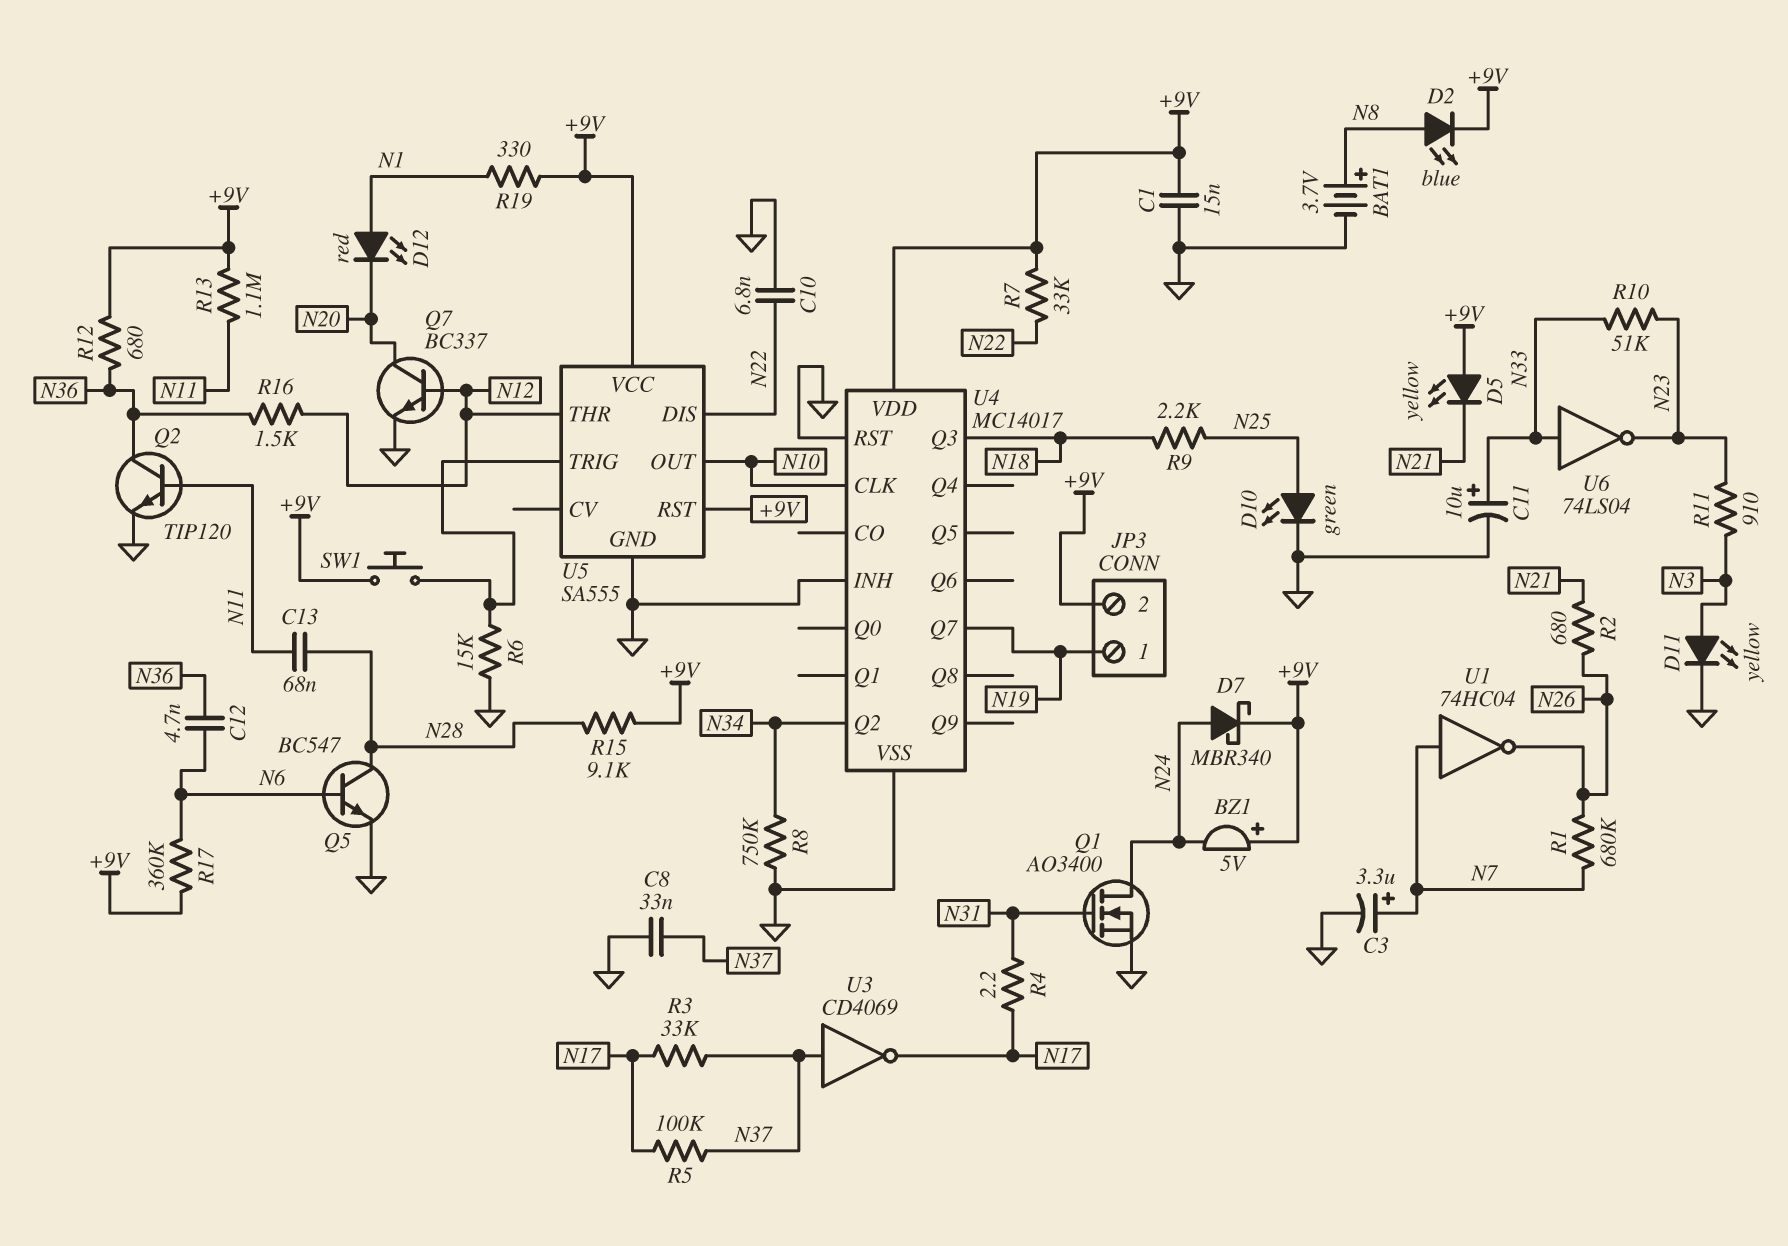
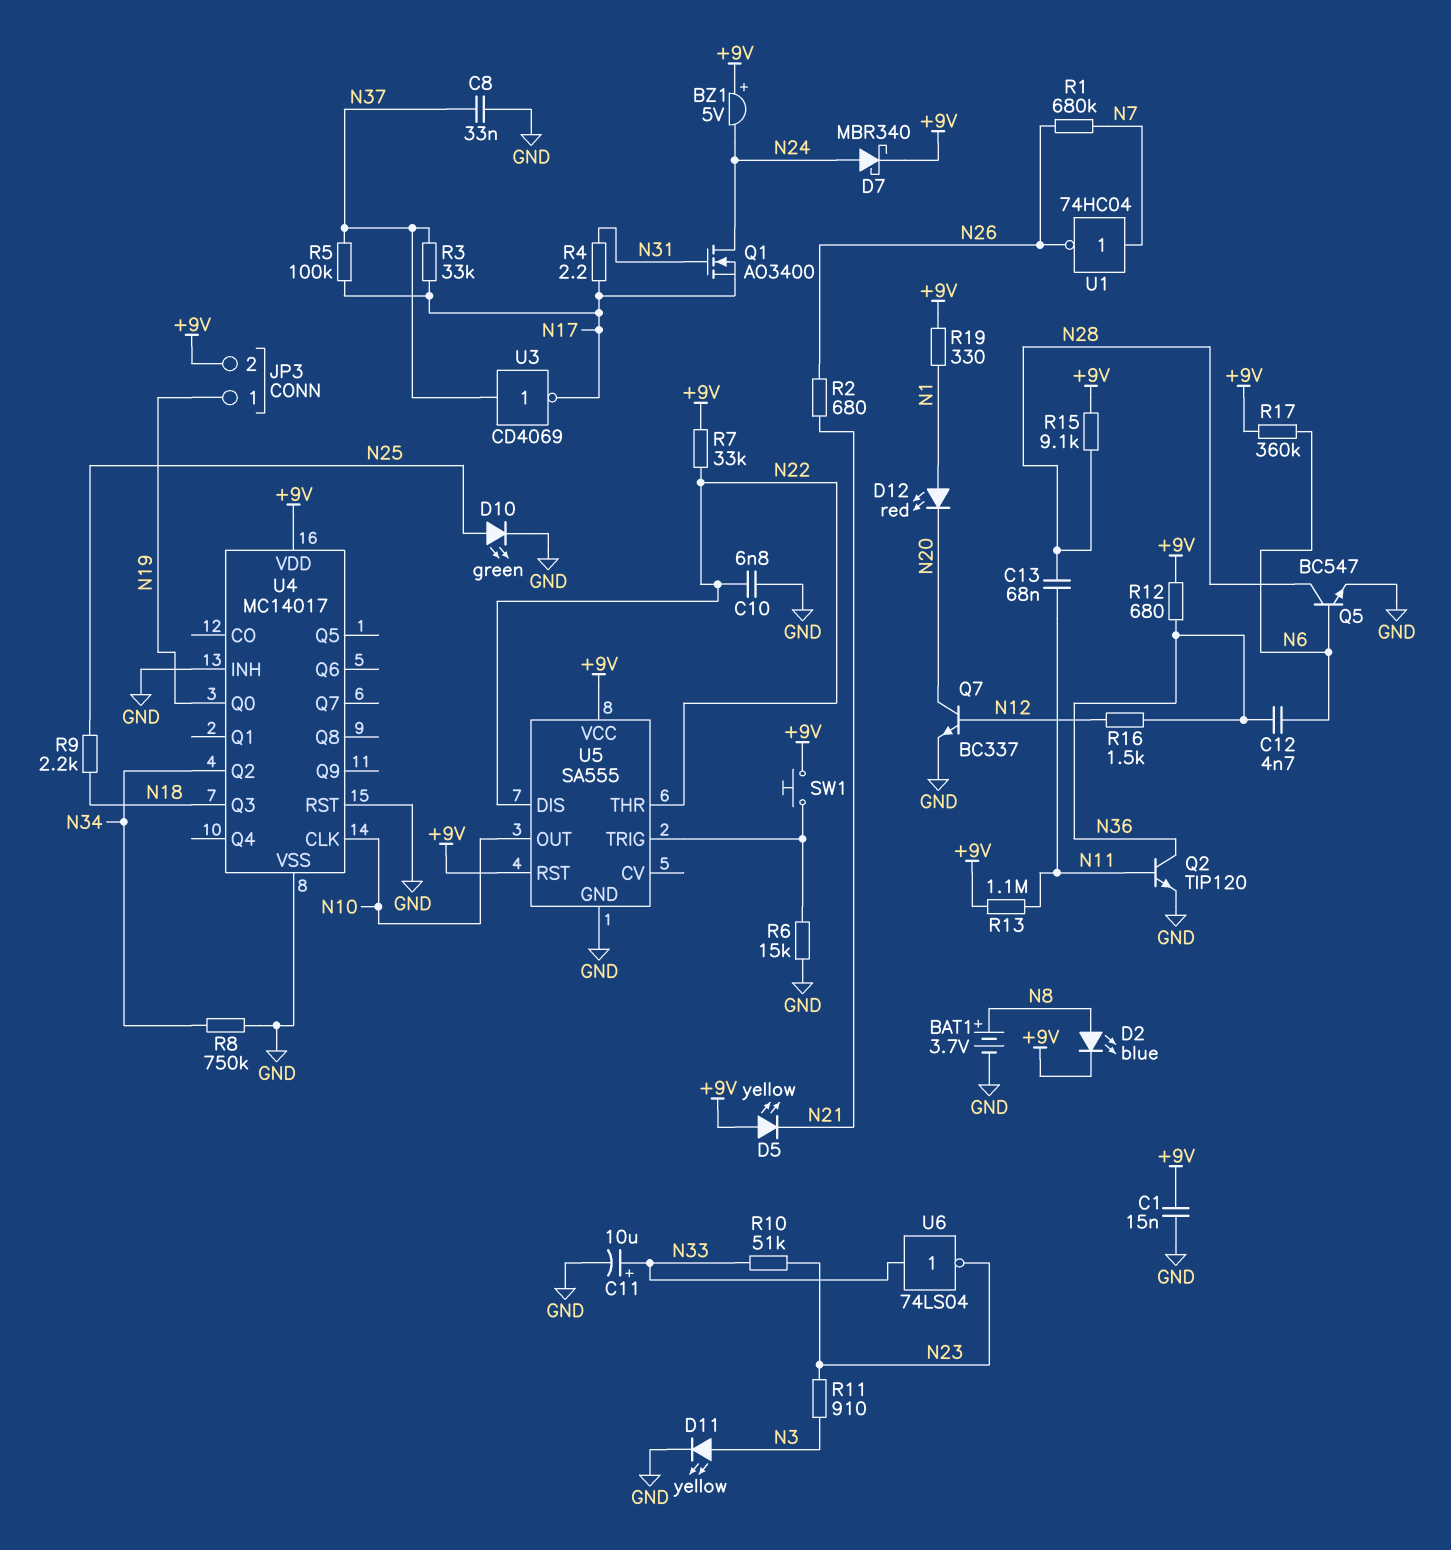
C3: 3.3uF (plus N7, minus GND) -> none
Q1: NMOS AO3400 (G N31, D N24, S GND) -> NMOS AO3400 (G N31, D N24, S N17)
U4 pin Q0: none -> N19
U4 pin Q7: N19 -> none
U5 pin THR: N12 -> N22

